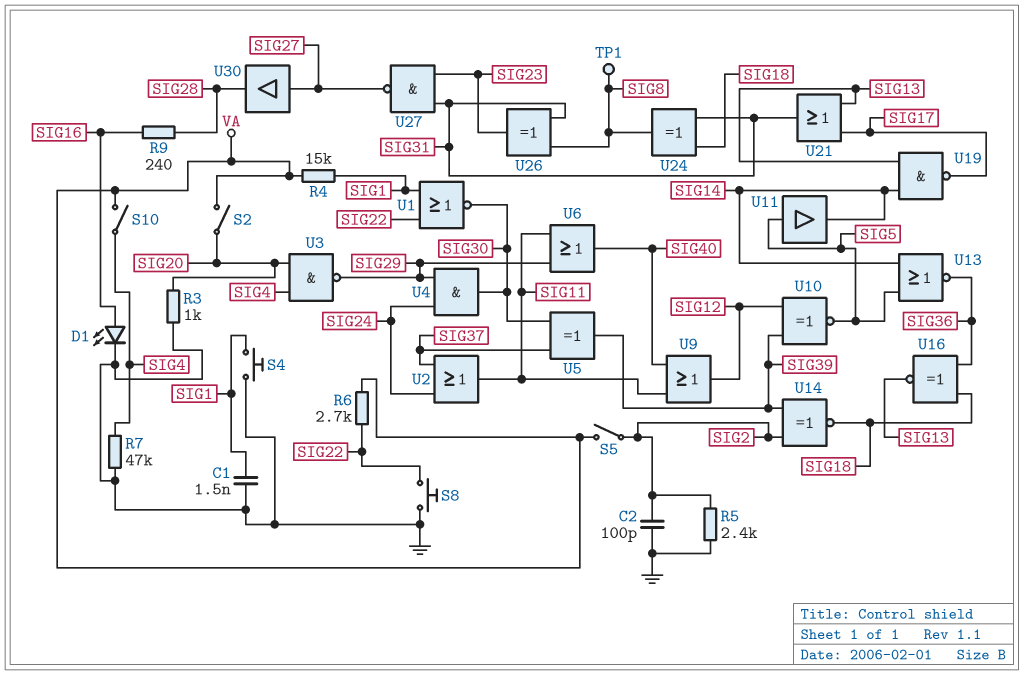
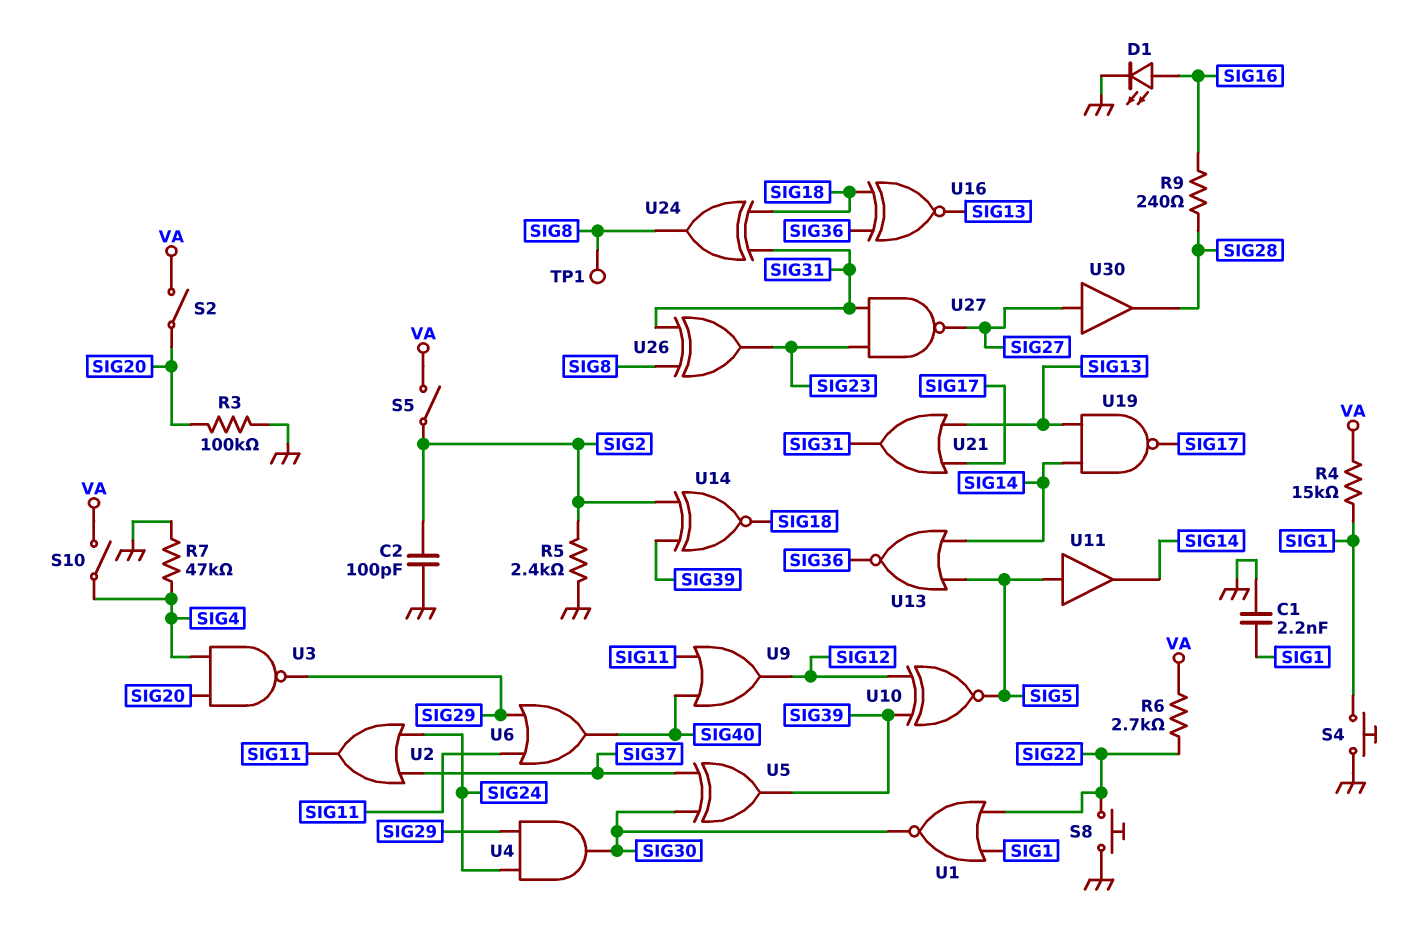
C1: 1.5nF (GND, SIG1) -> 2.2nF (GND, SIG1)
R3: 1k (GND, SIG20) -> 100k (GND, SIG20)

